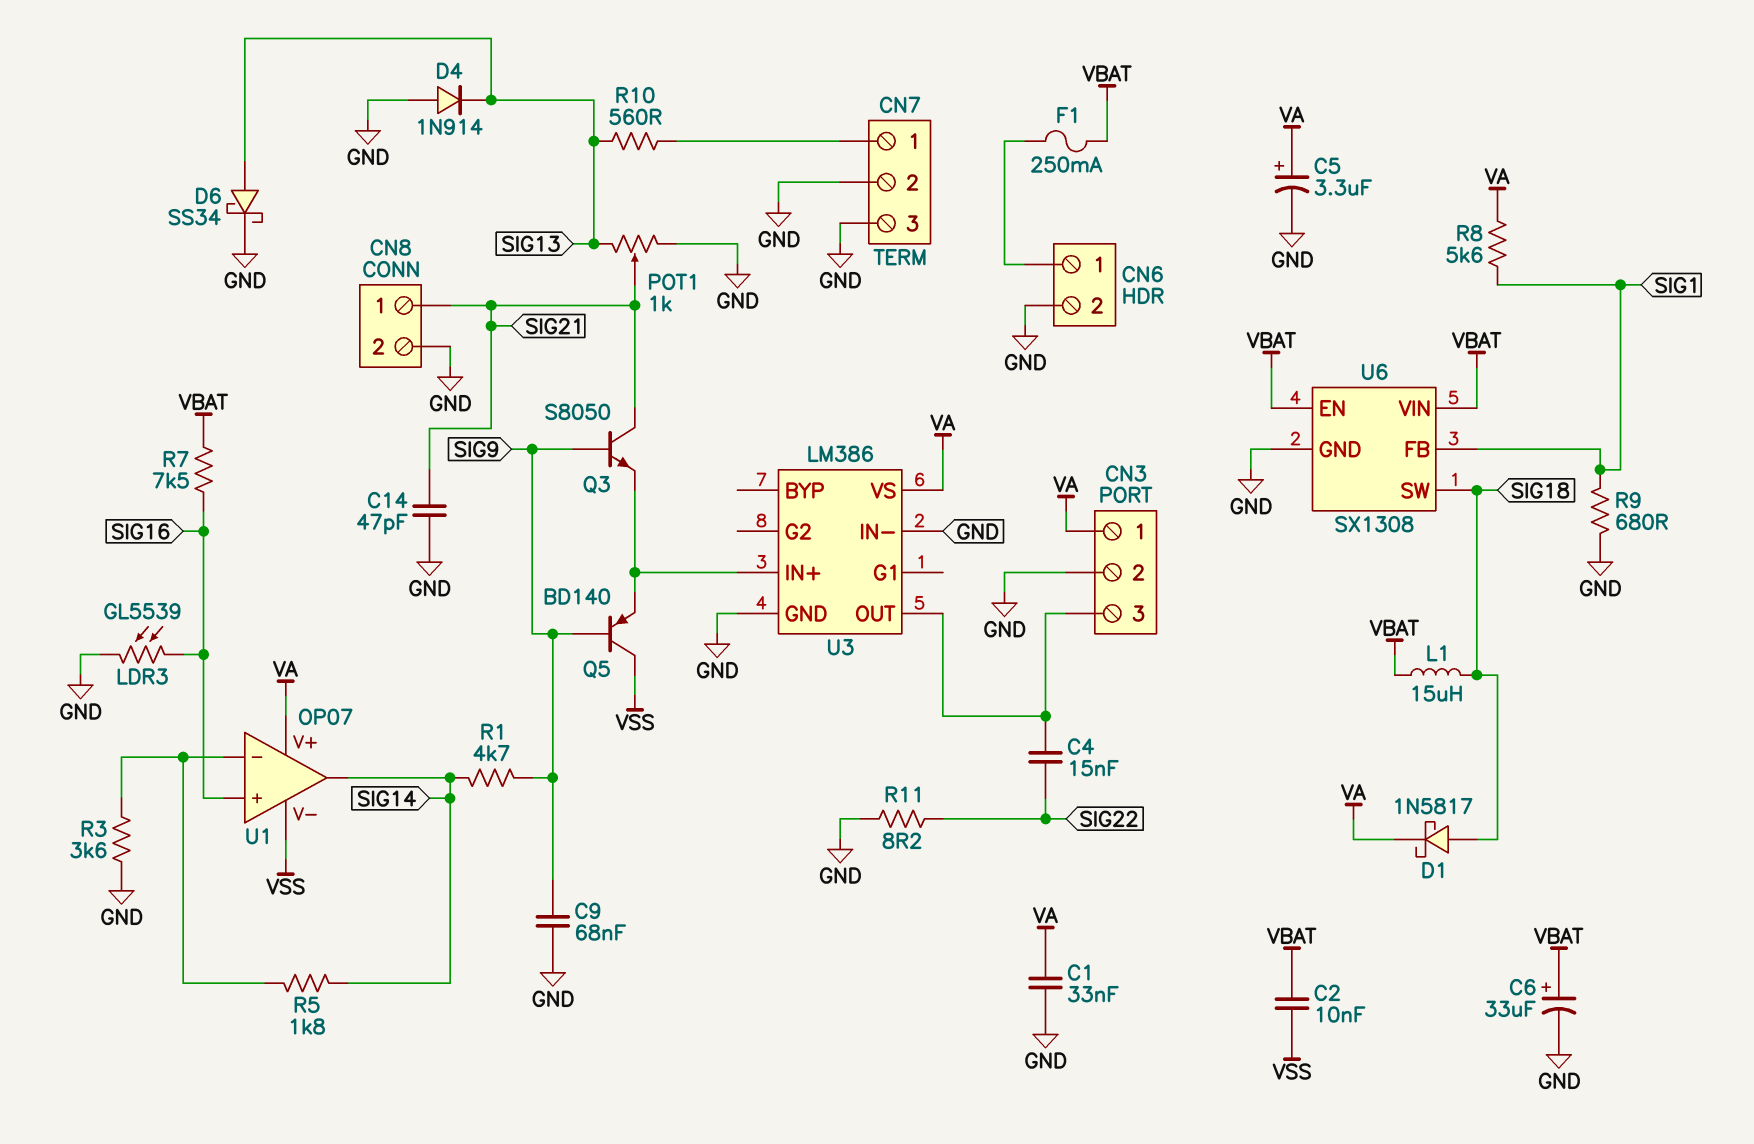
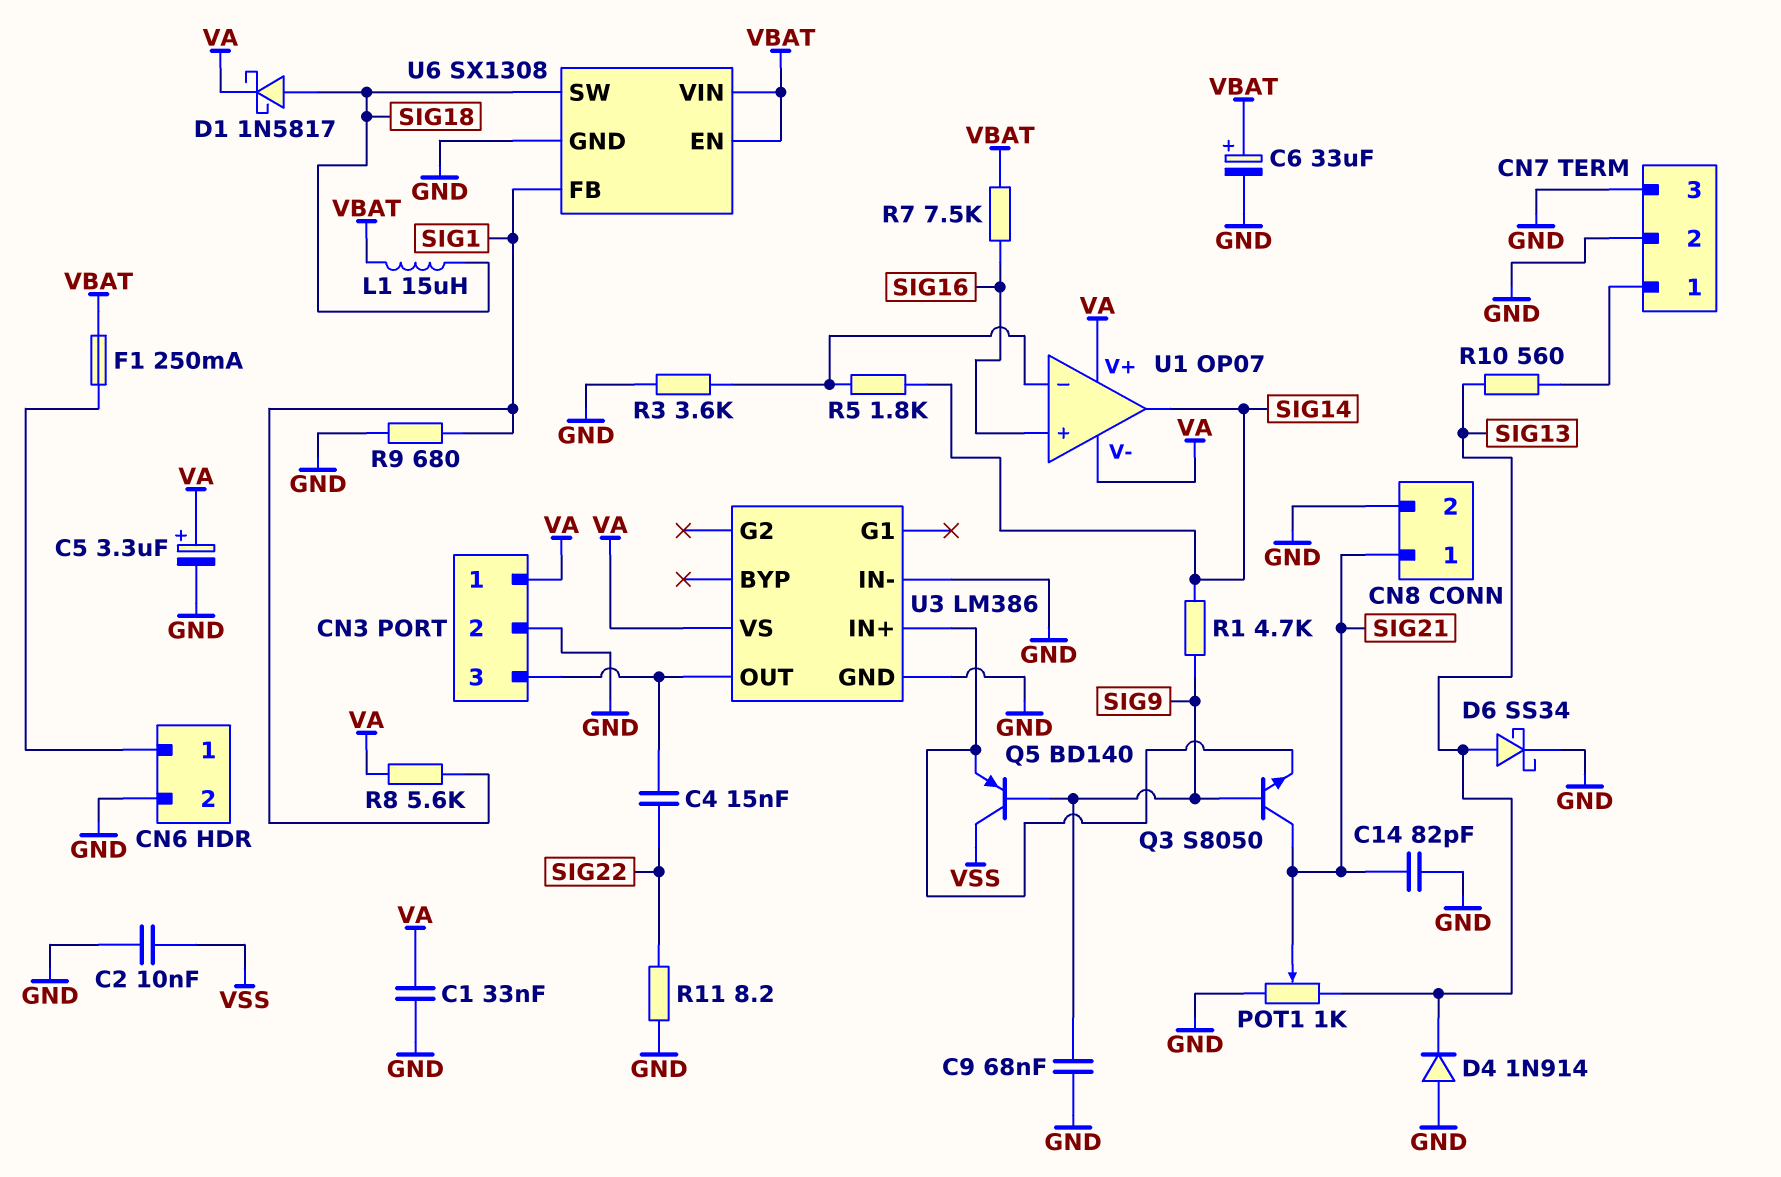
C2: 10nF (VBAT, VSS) -> 10nF (GND, VSS)
C14: 47pF (GND, SIG21) -> 82pF (GND, SIG21)
LDR3: GL5539 (GND, SIG16) -> none
U1 pin V-: VSS -> VA

